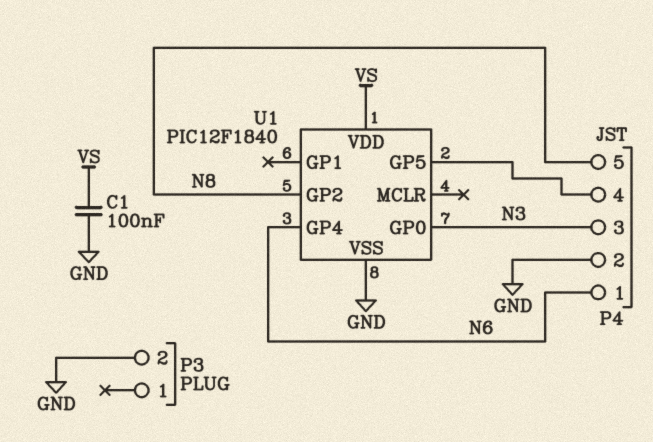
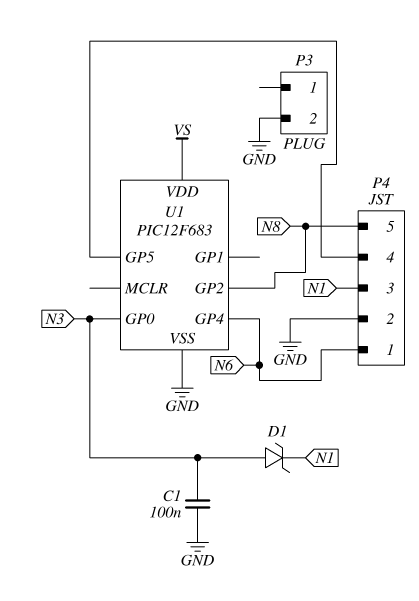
C1: 100nF (GND, VS) -> 100nF (GND, N3)
D1: none -> zener (A N3, K N1)
P4 pin 3: N3 -> N1
U1: PIC12F1840 -> PIC12F683

